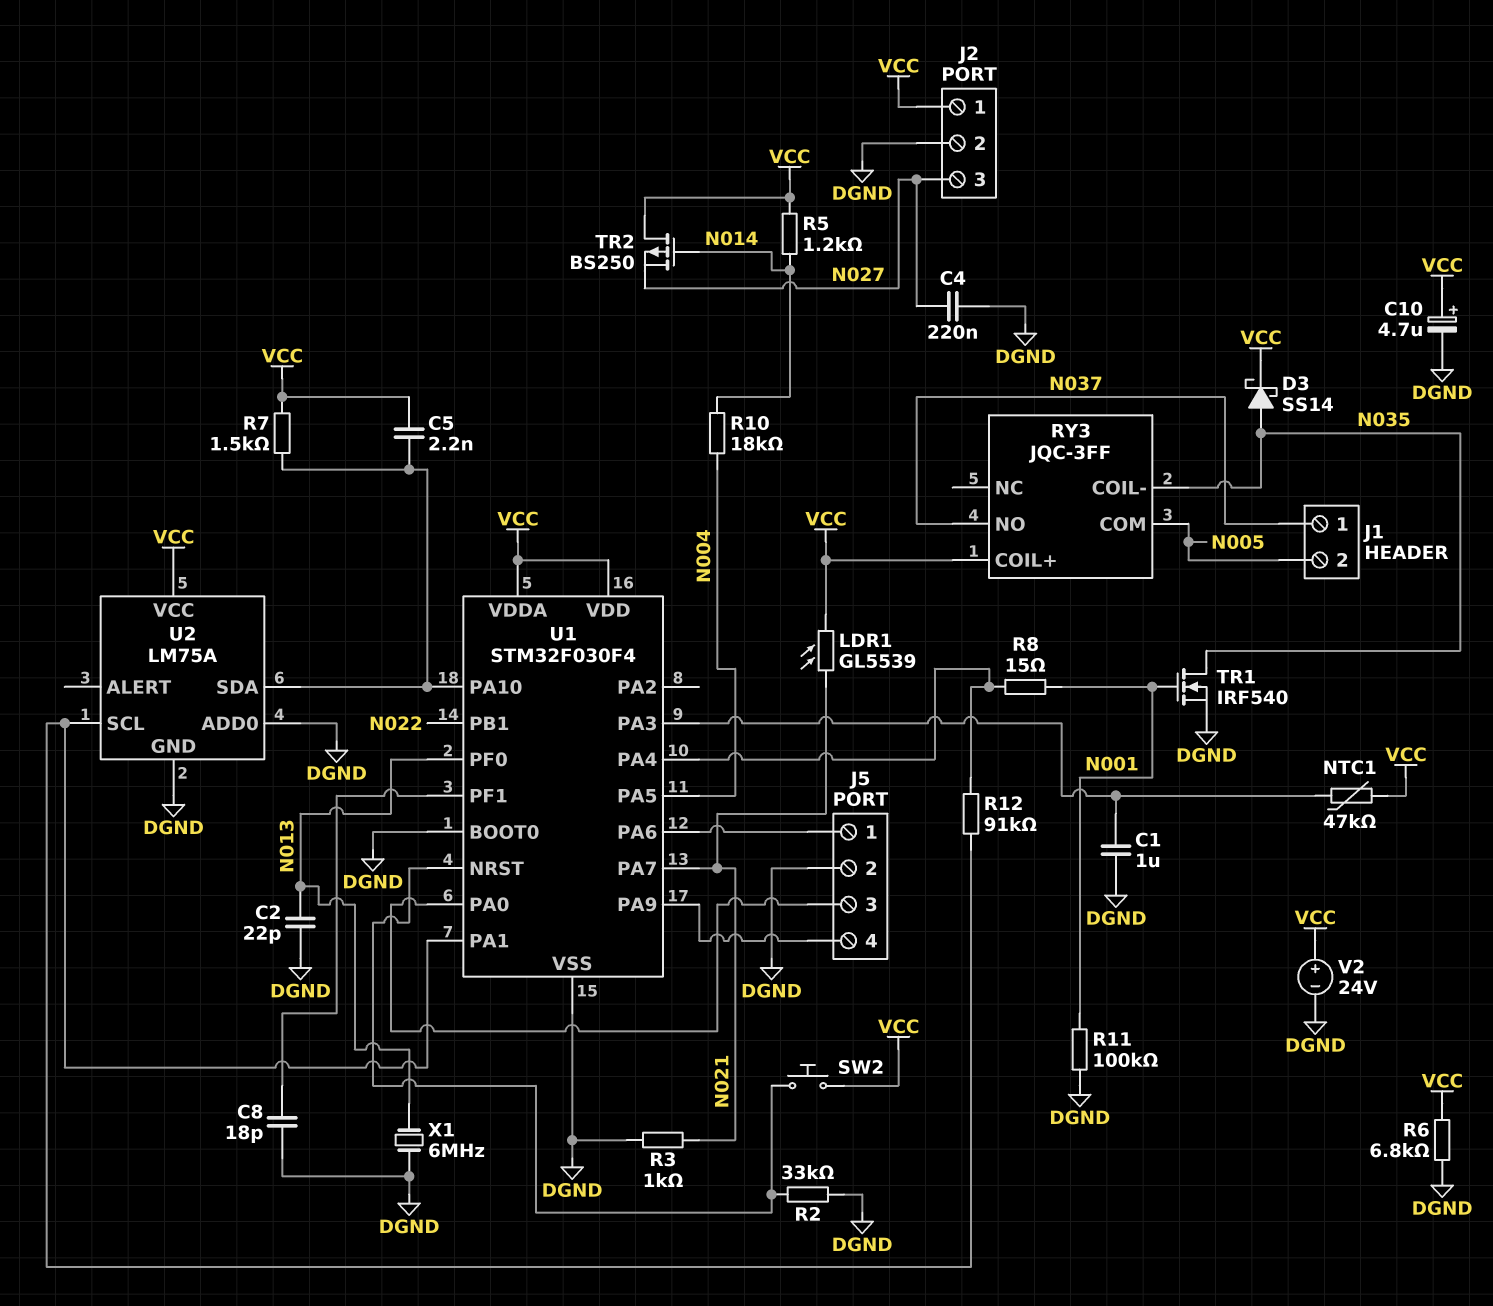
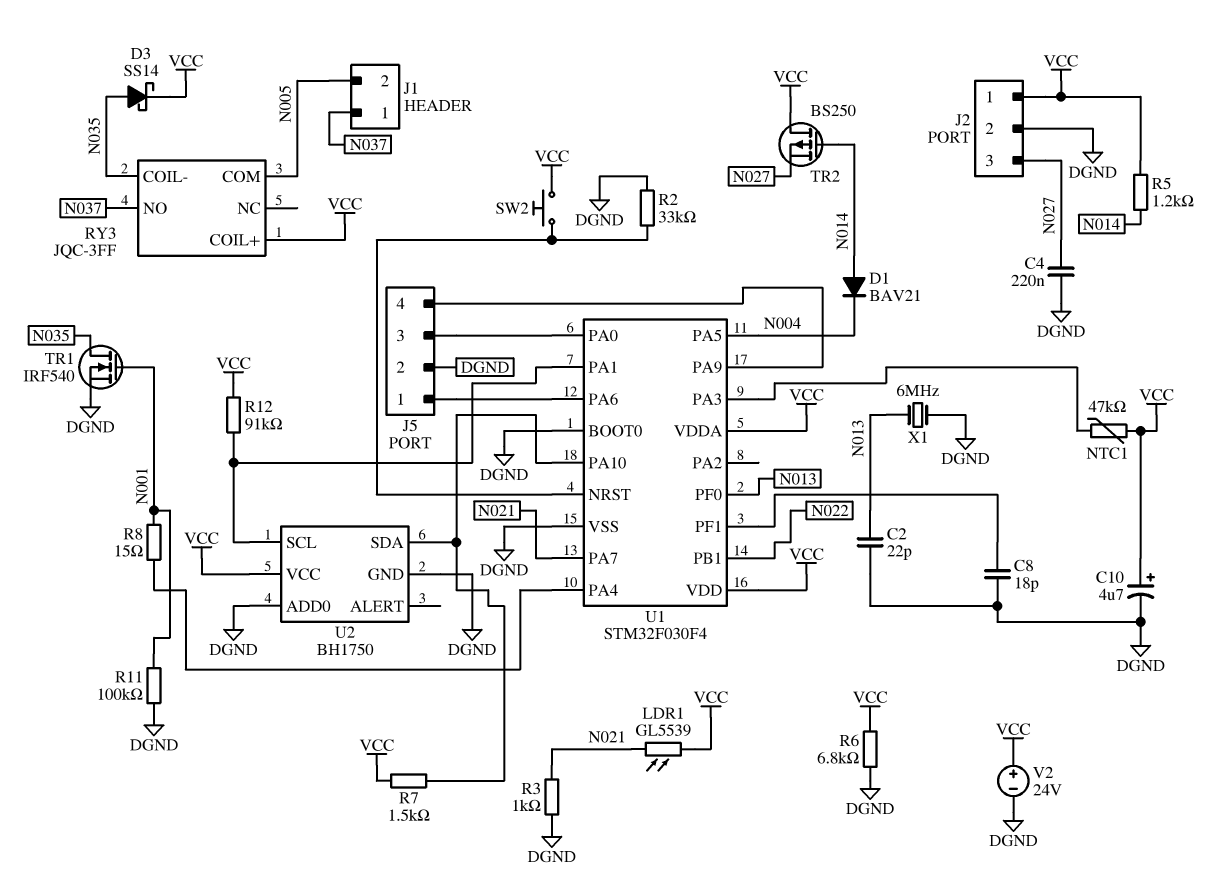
C1: 1uF (DGND, U1/PA3) -> none
C5: 2.2nF (U1/PA10, VCC) -> none
D1: none -> diode BAV21 (A N014, K N004)
R10: 18k (N004, N014) -> none
R12: 91k (U1/PA1, U1/PA4) -> 91k (U1/PA1, VCC)
U2: LM75A -> BH1750

